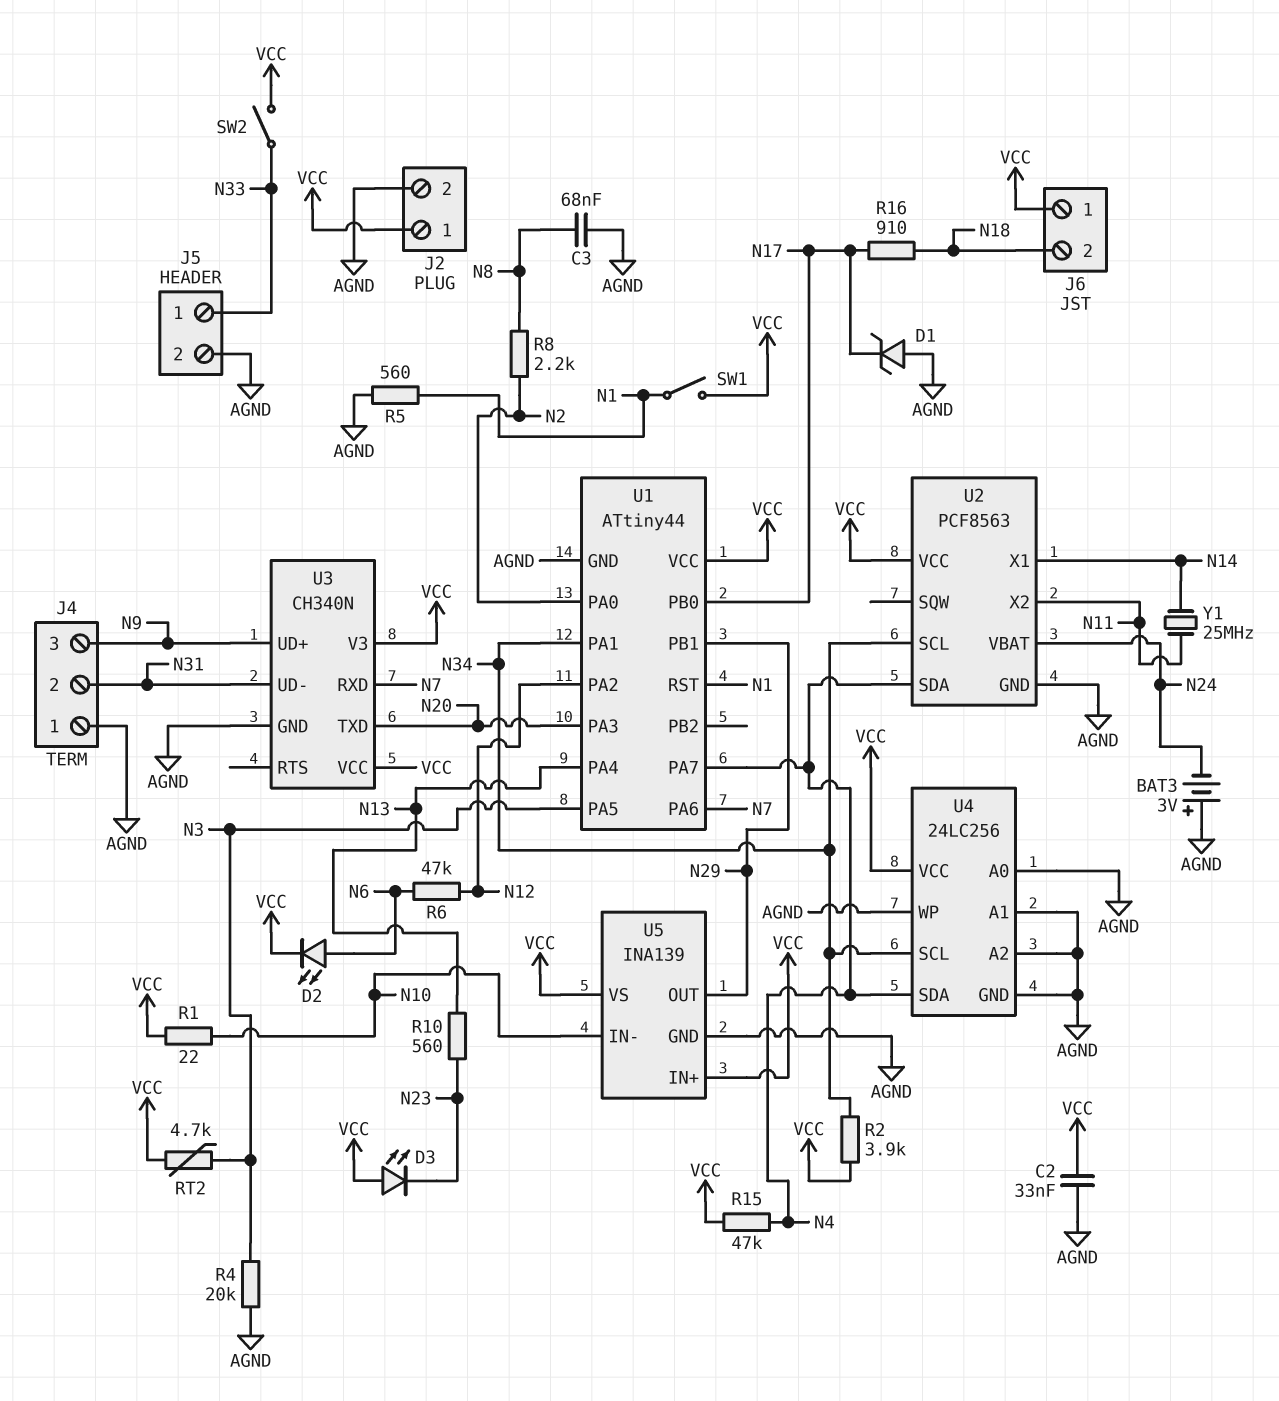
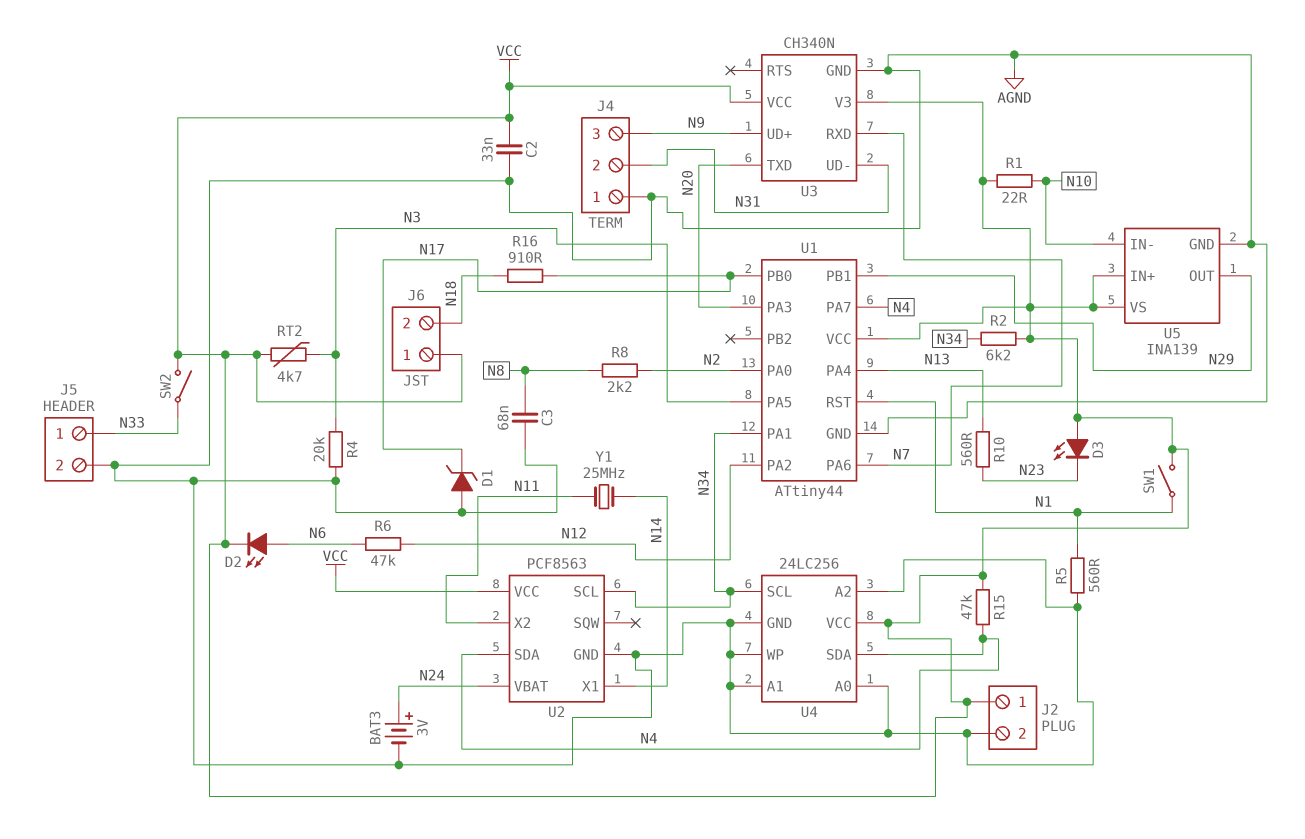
BAT3: 3V (plus AGND, minus N24) -> 3V (plus N24, minus AGND)
R2: 3.9k (N34, VCC) -> 6.2k (N34, VCC)

